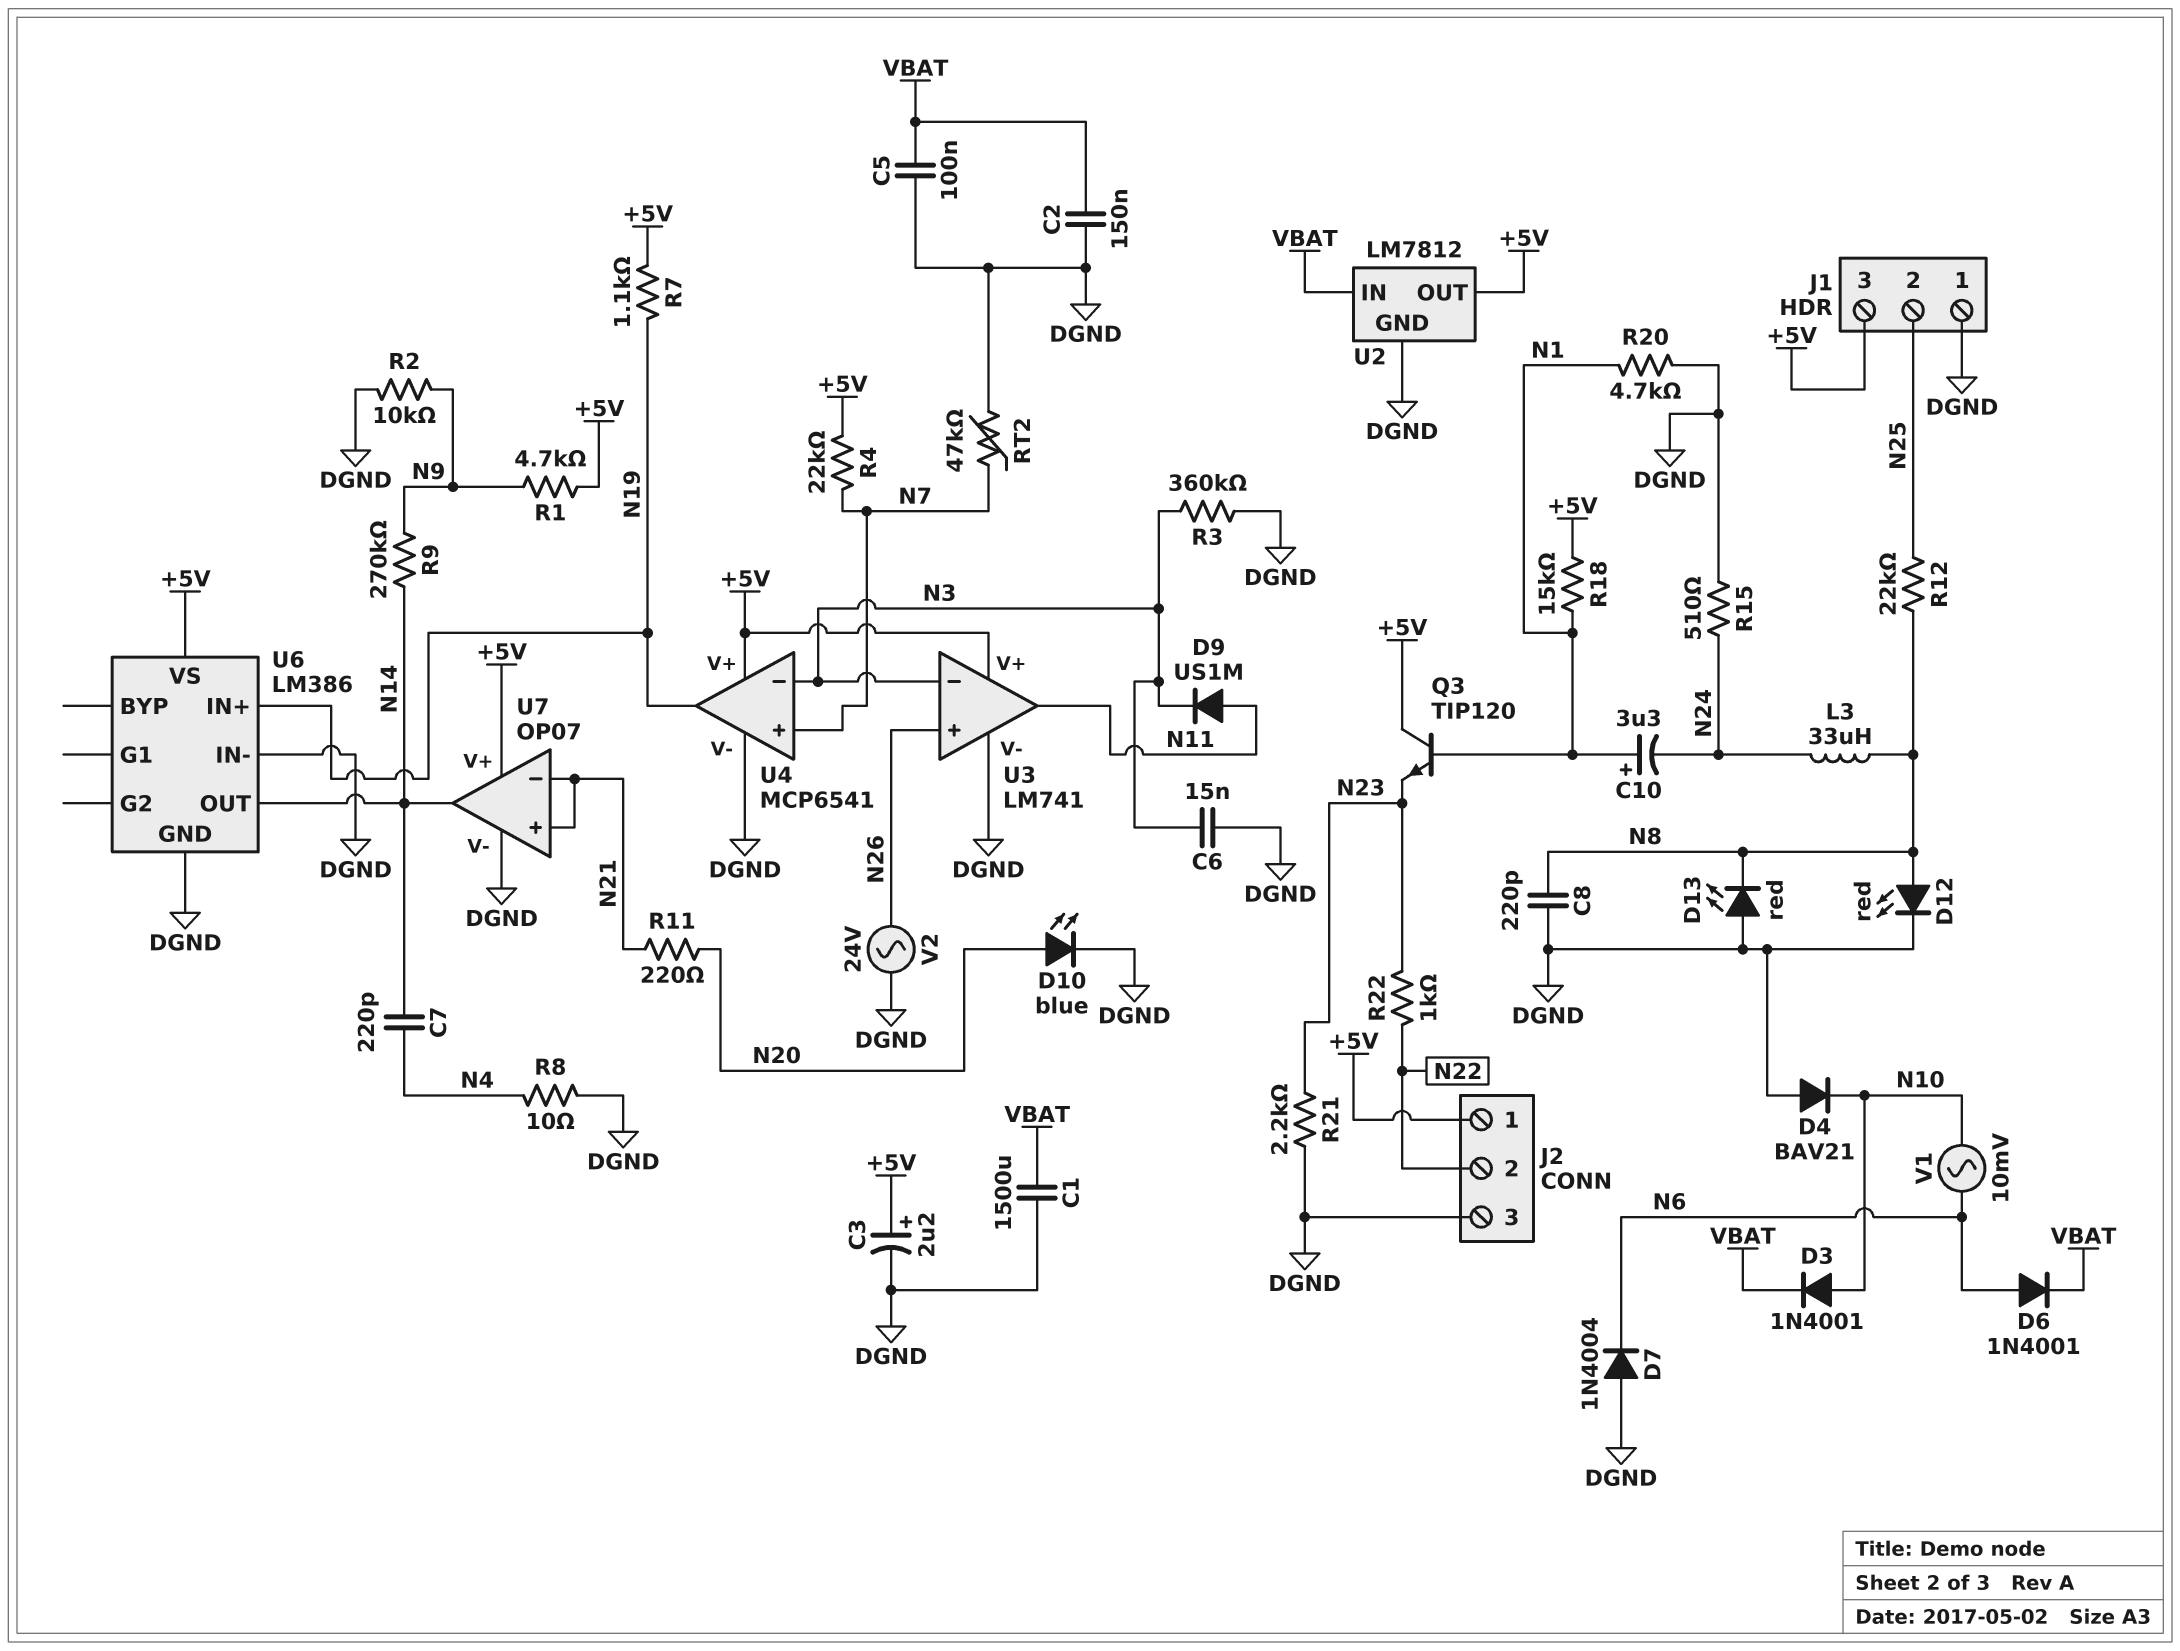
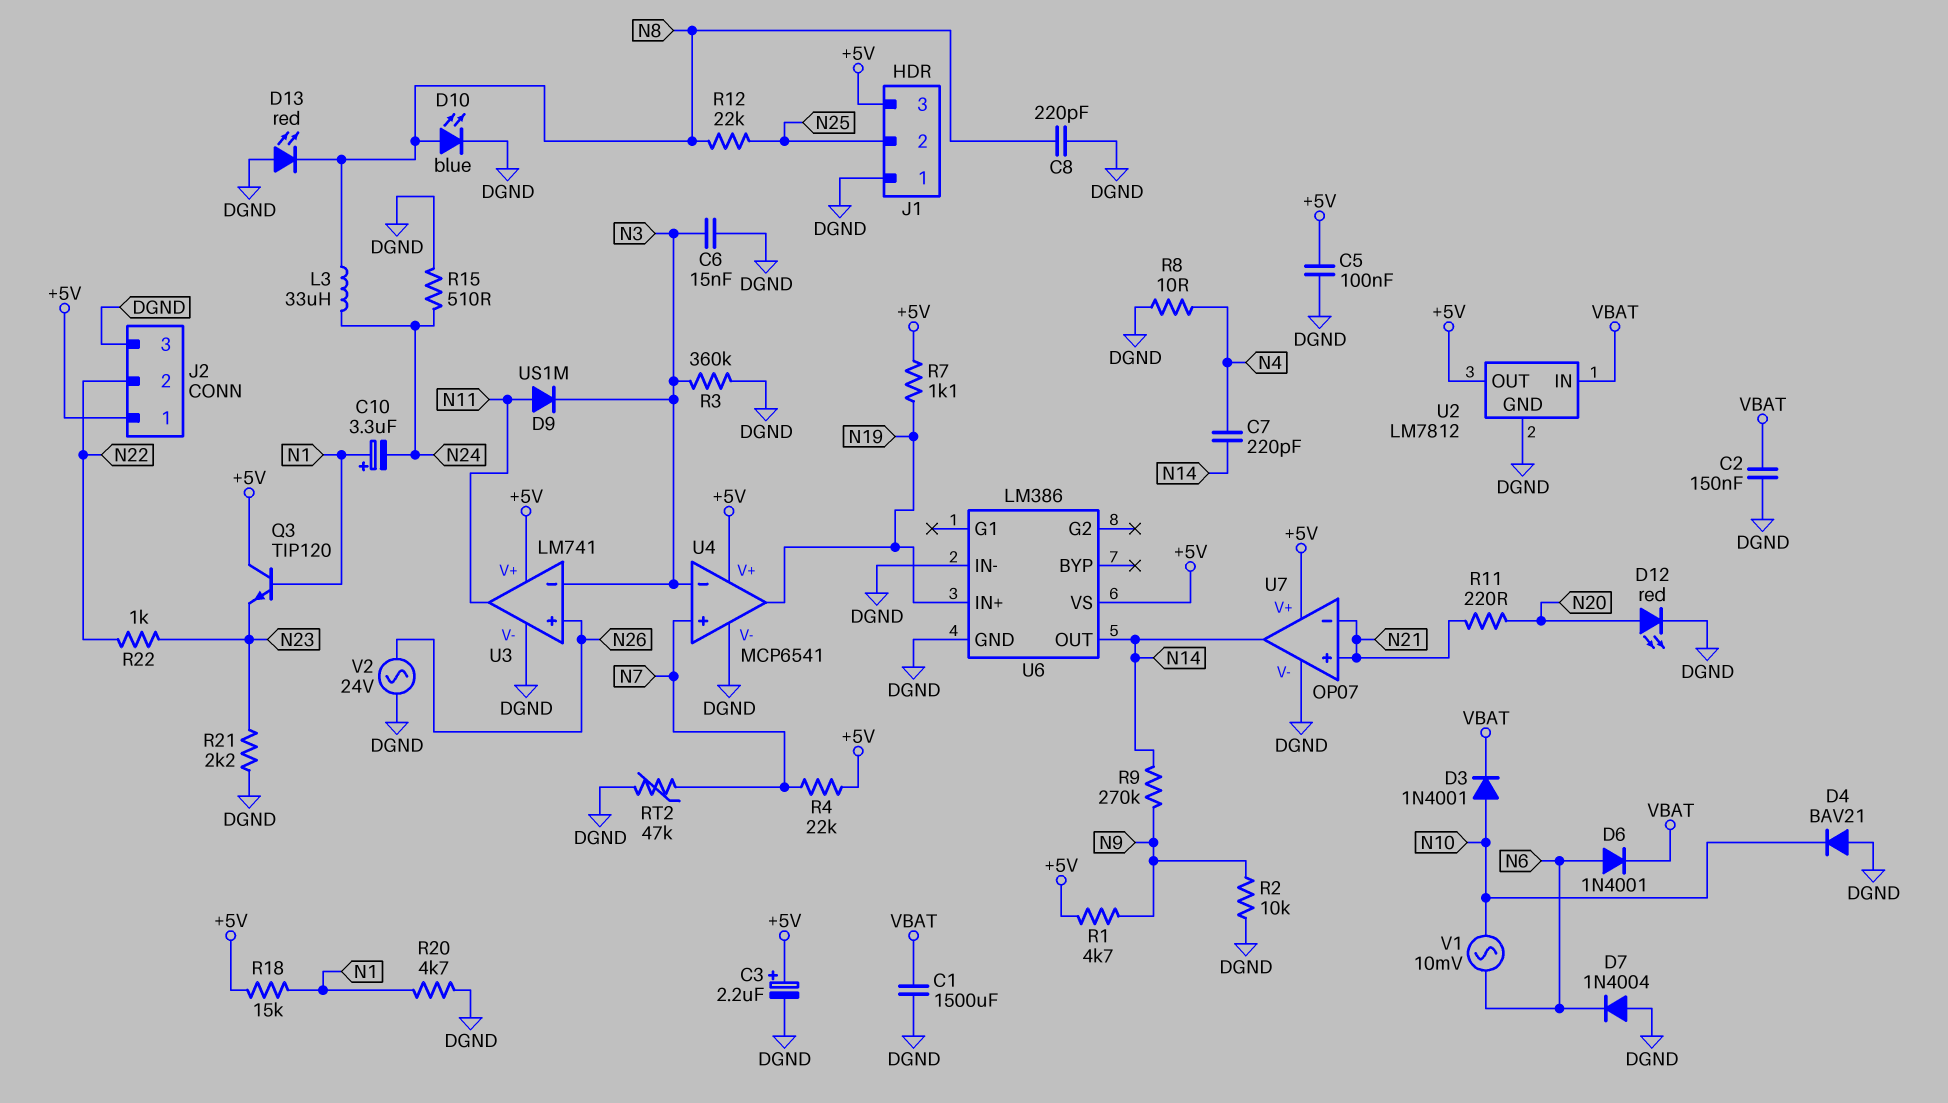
C5: 100nF (DGND, VBAT) -> 100nF (+5V, DGND)
D10: LED blue (A N20, K DGND) -> LED blue (A N8, K DGND)
D12: LED red (A N8, K DGND) -> LED red (A N20, K DGND)

